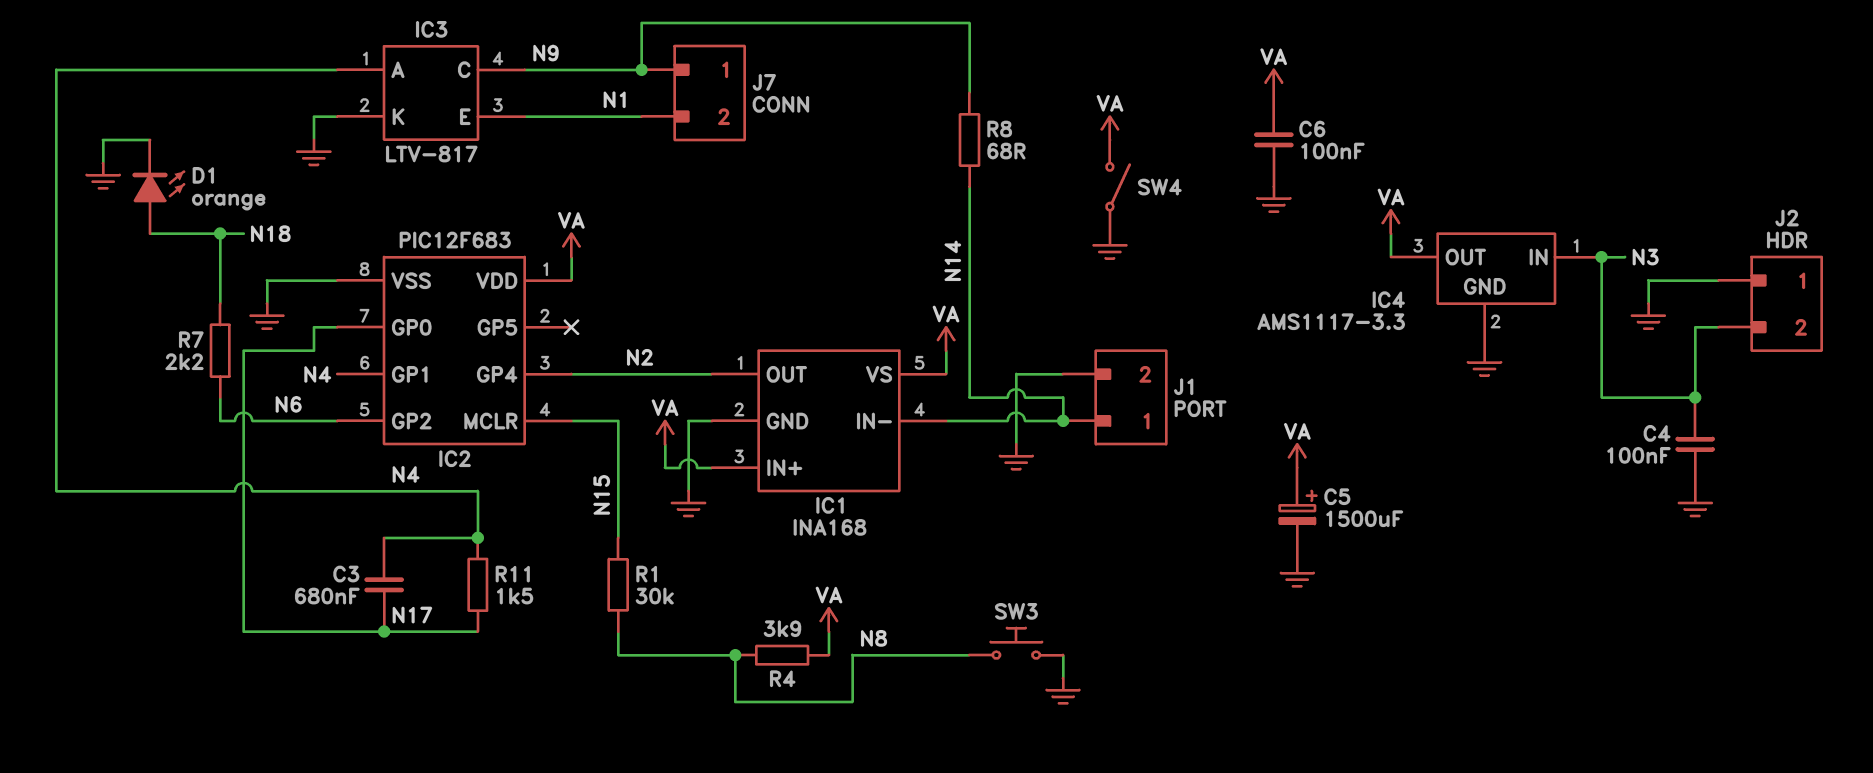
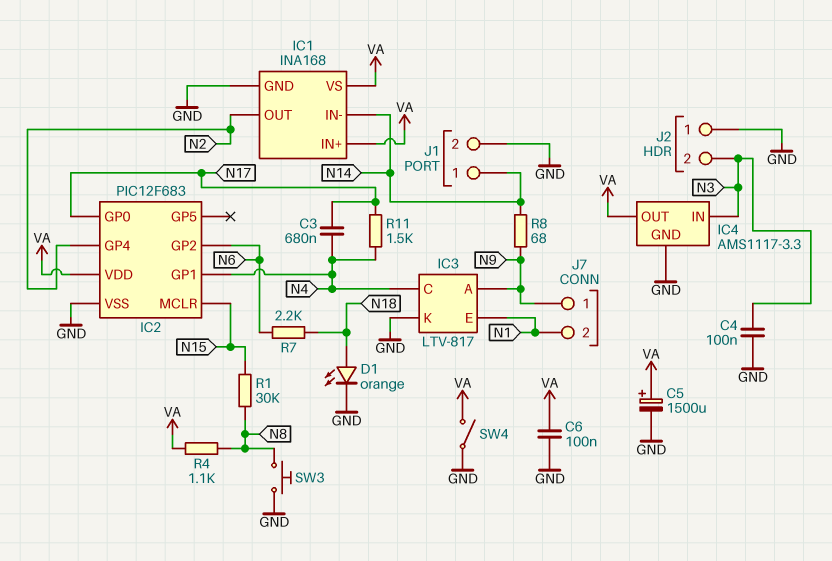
IC3 pin A: N4 -> N9
IC3 pin C: N9 -> N4
R4: 3.9k (N8, VA) -> 1.1k (N8, VA)

